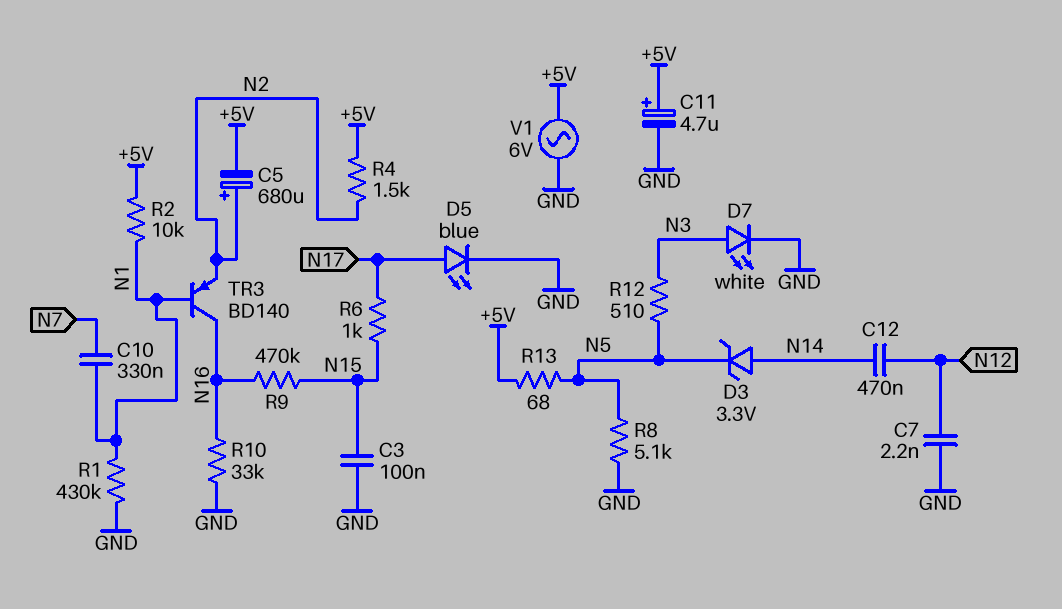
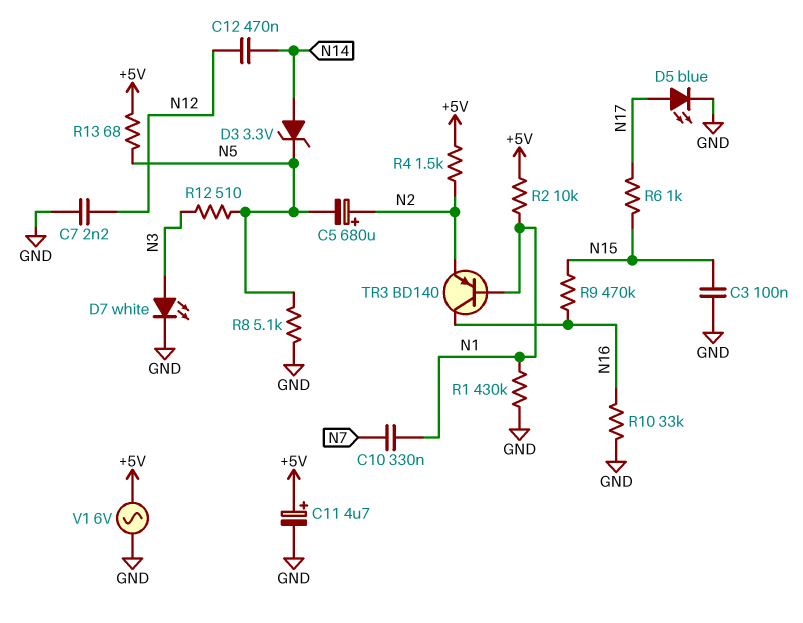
C5: 680uF (plus N2, minus +5V) -> 680uF (plus N2, minus N5)

